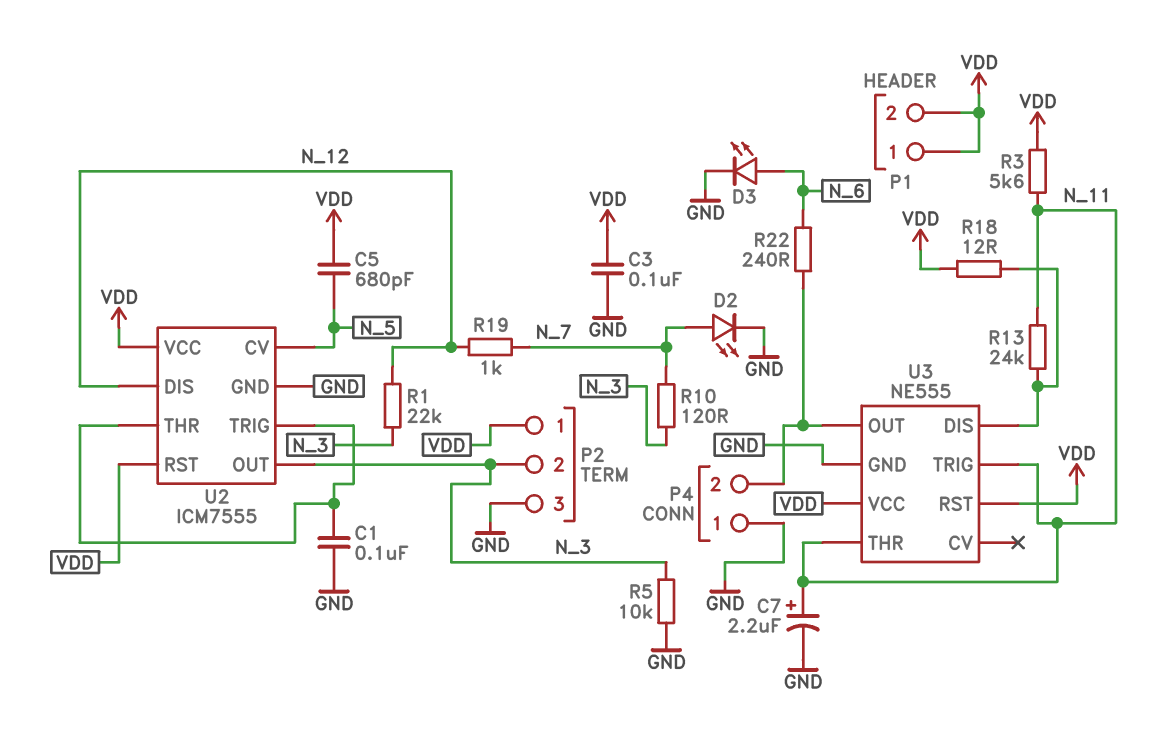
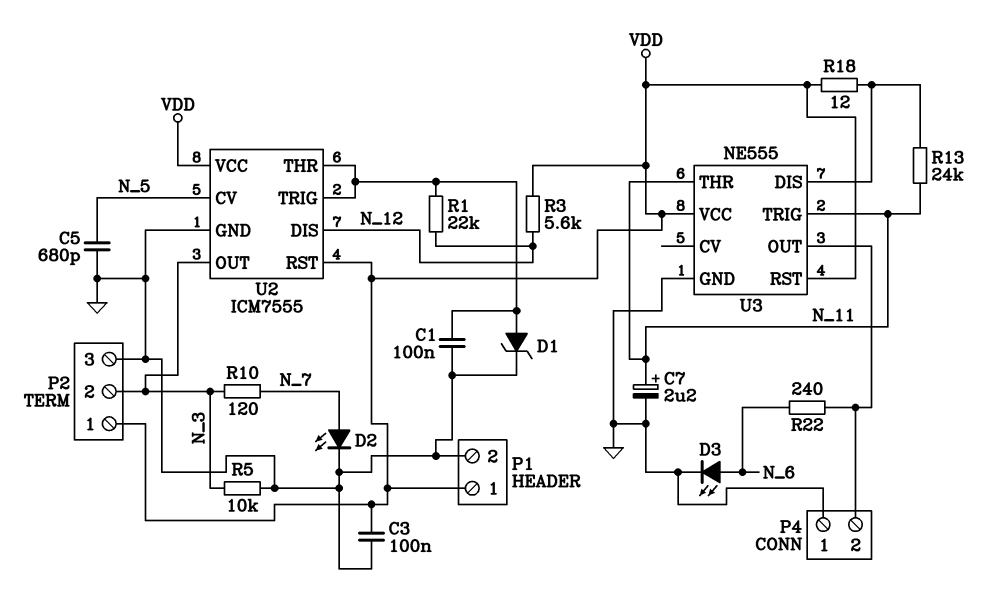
C5: 680pF (N_5, VDD) -> 680pF (GND, N_5)
D1: none -> zener (A U2/THR, K GND)
P1 pin 2: VDD -> GND
R1: 22k (N_3, N_12) -> 22k (N_12, U2/THR)
R3: 5.6k (N_11, VDD) -> 5.6k (N_12, VDD)
R19: 1k (N_7, N_12) -> none

